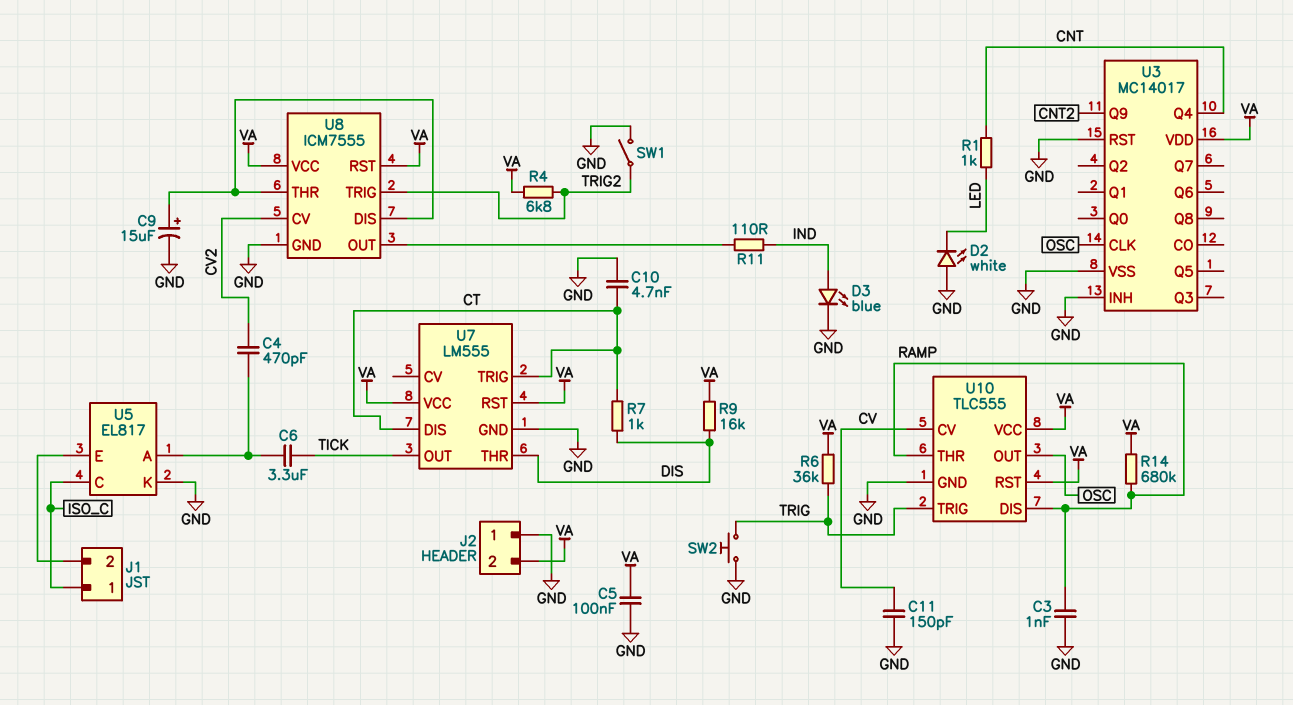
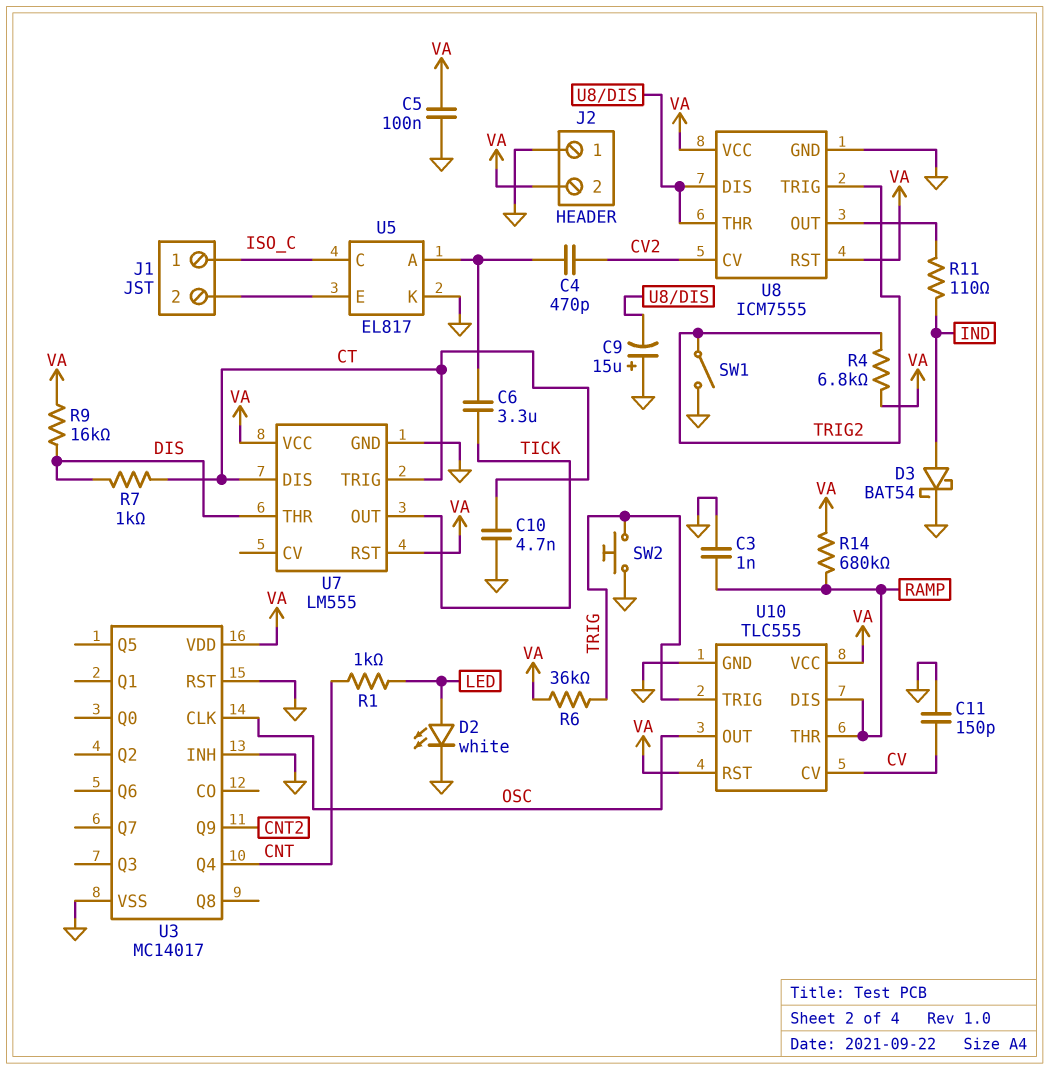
C9: 15uF (plus U8/DIS, minus GND) -> 15uF (plus GND, minus U8/DIS)
D2: LED white (A GND, K LED) -> LED white (A LED, K GND)
D3: LED blue (A IND, K GND) -> schottky BAT54 (A IND, K GND)

